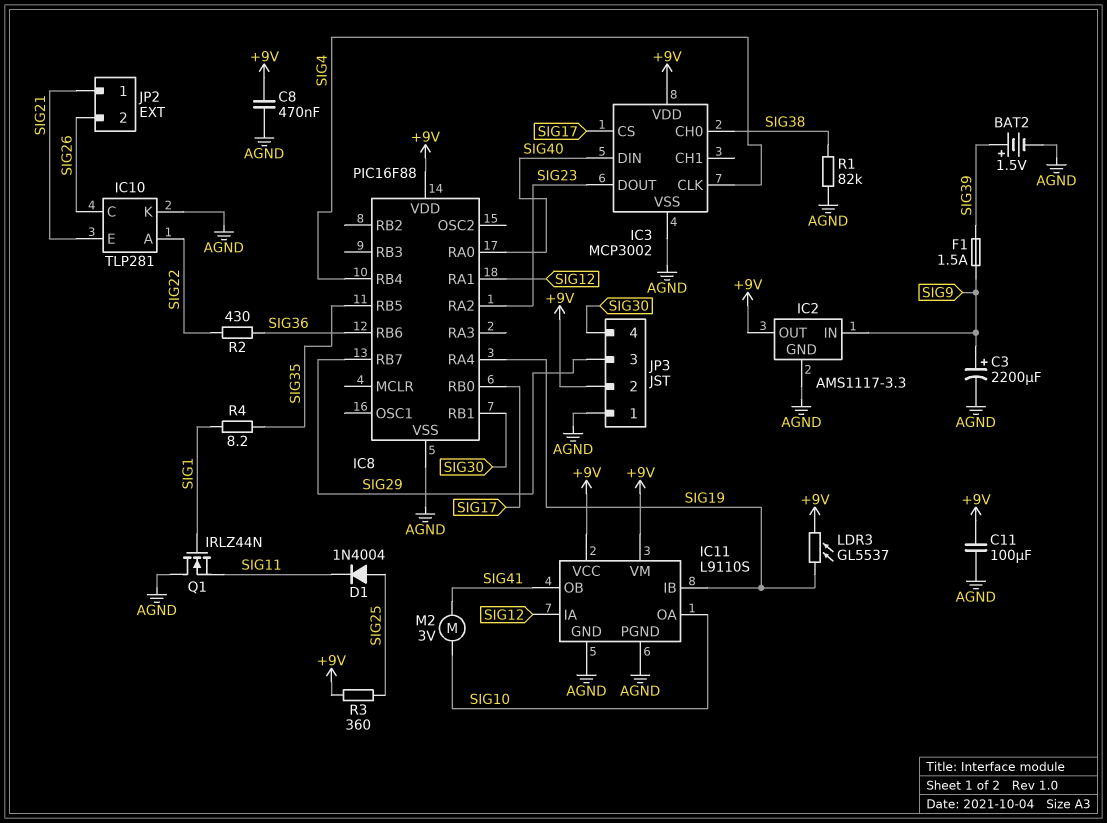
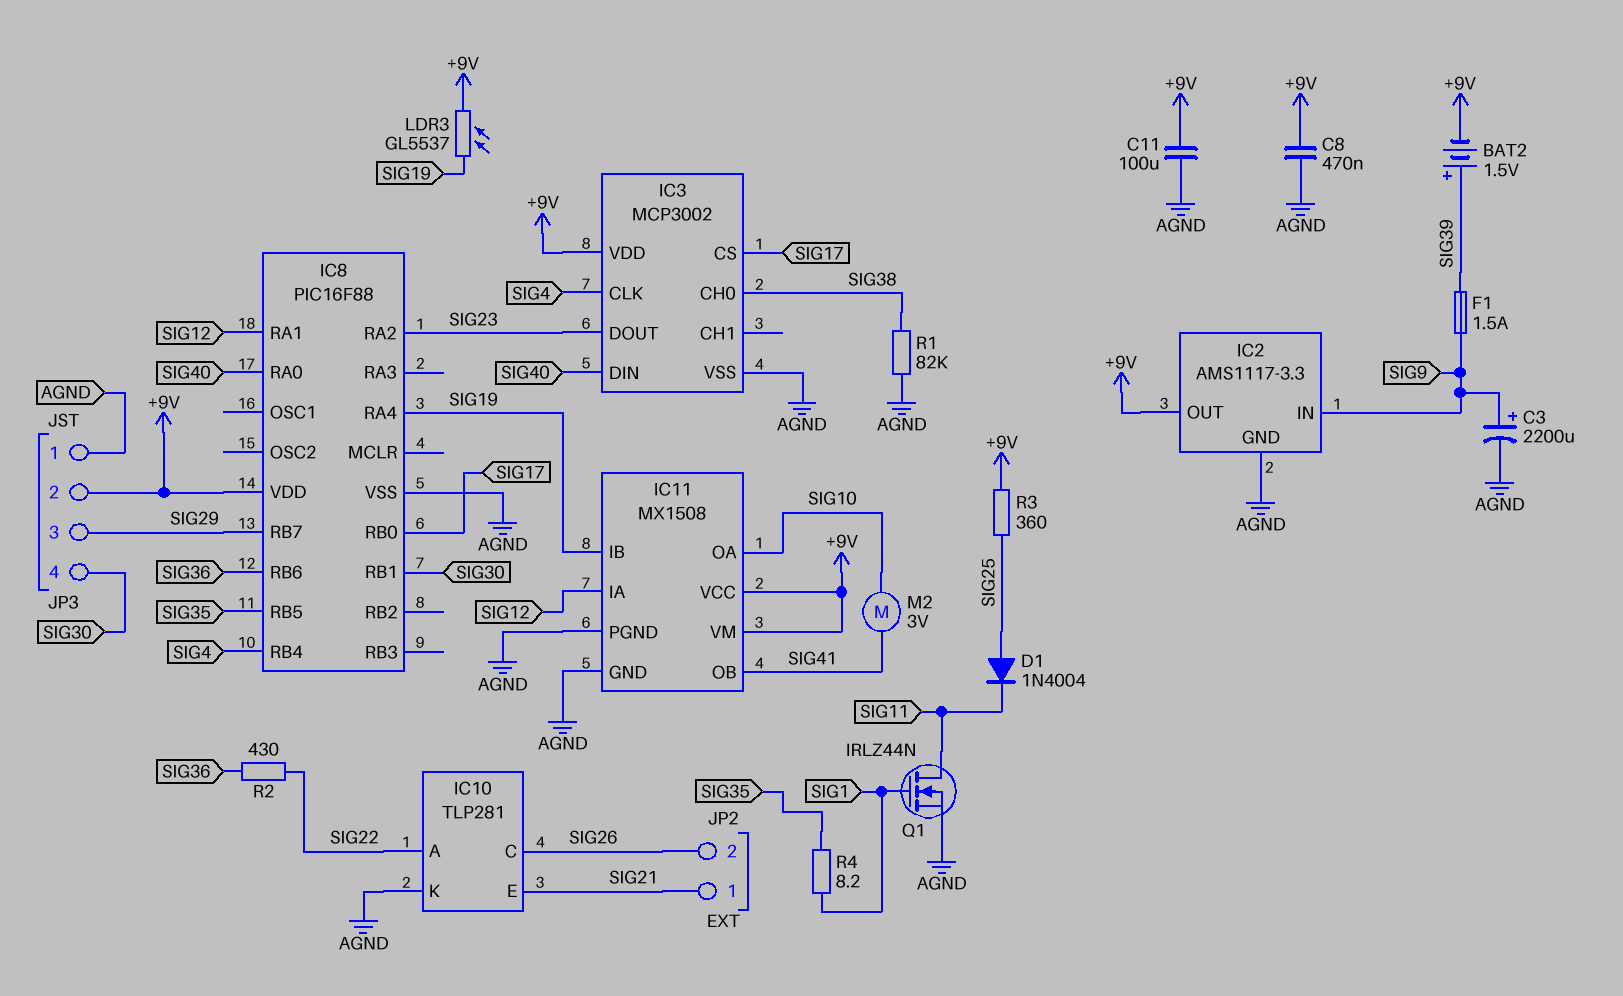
BAT2: 1.5V (plus SIG39, minus AGND) -> 1.5V (plus SIG39, minus +9V)
IC11: L9110S -> MX1508
Q1: NMOS IRLZ44N (G SIG1, D AGND, S SIG11) -> NMOS IRLZ44N (G SIG1, D SIG11, S AGND)

